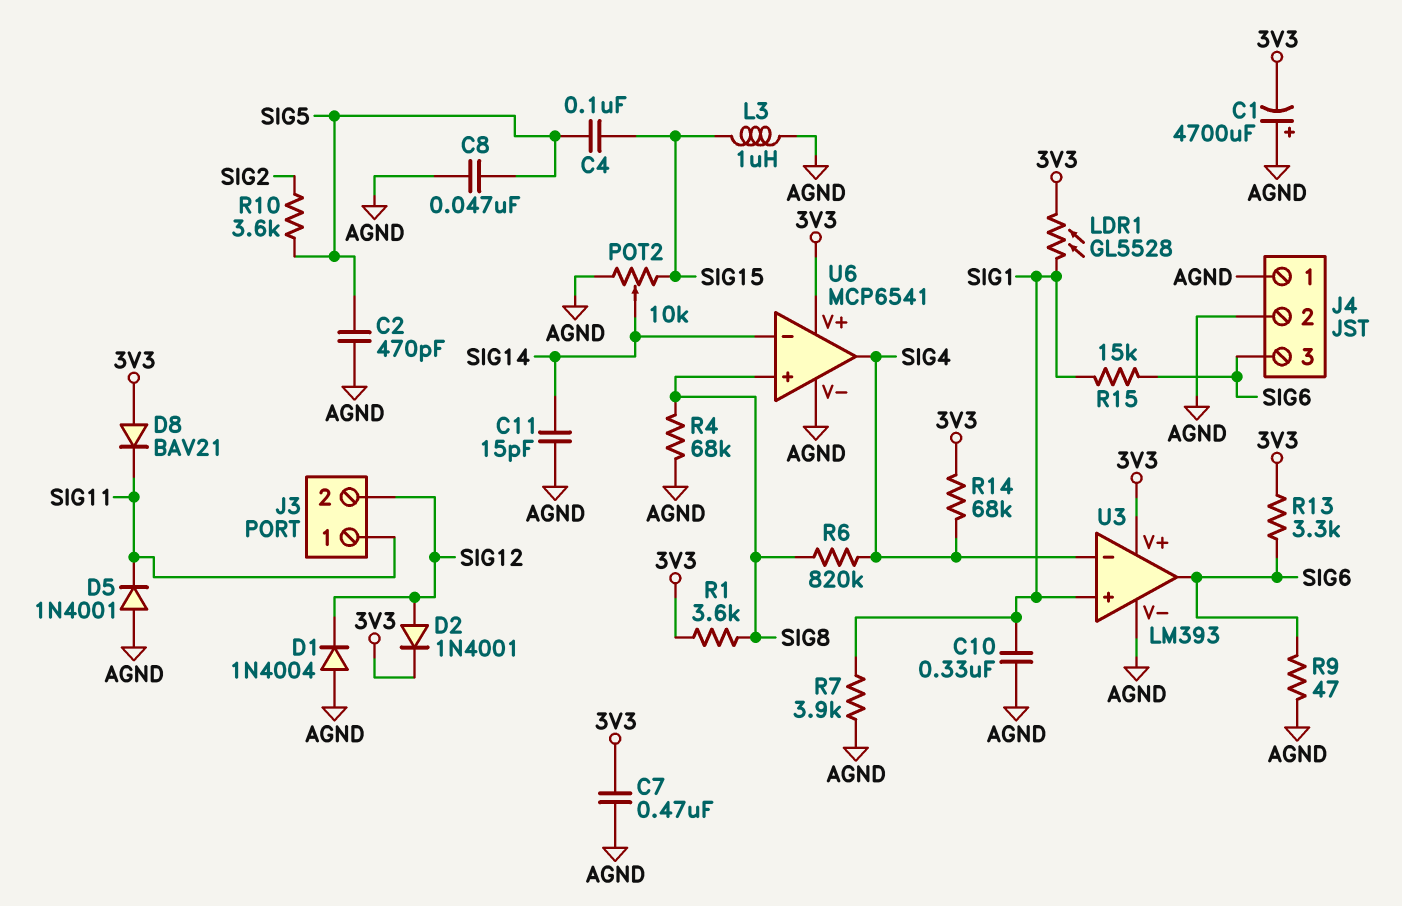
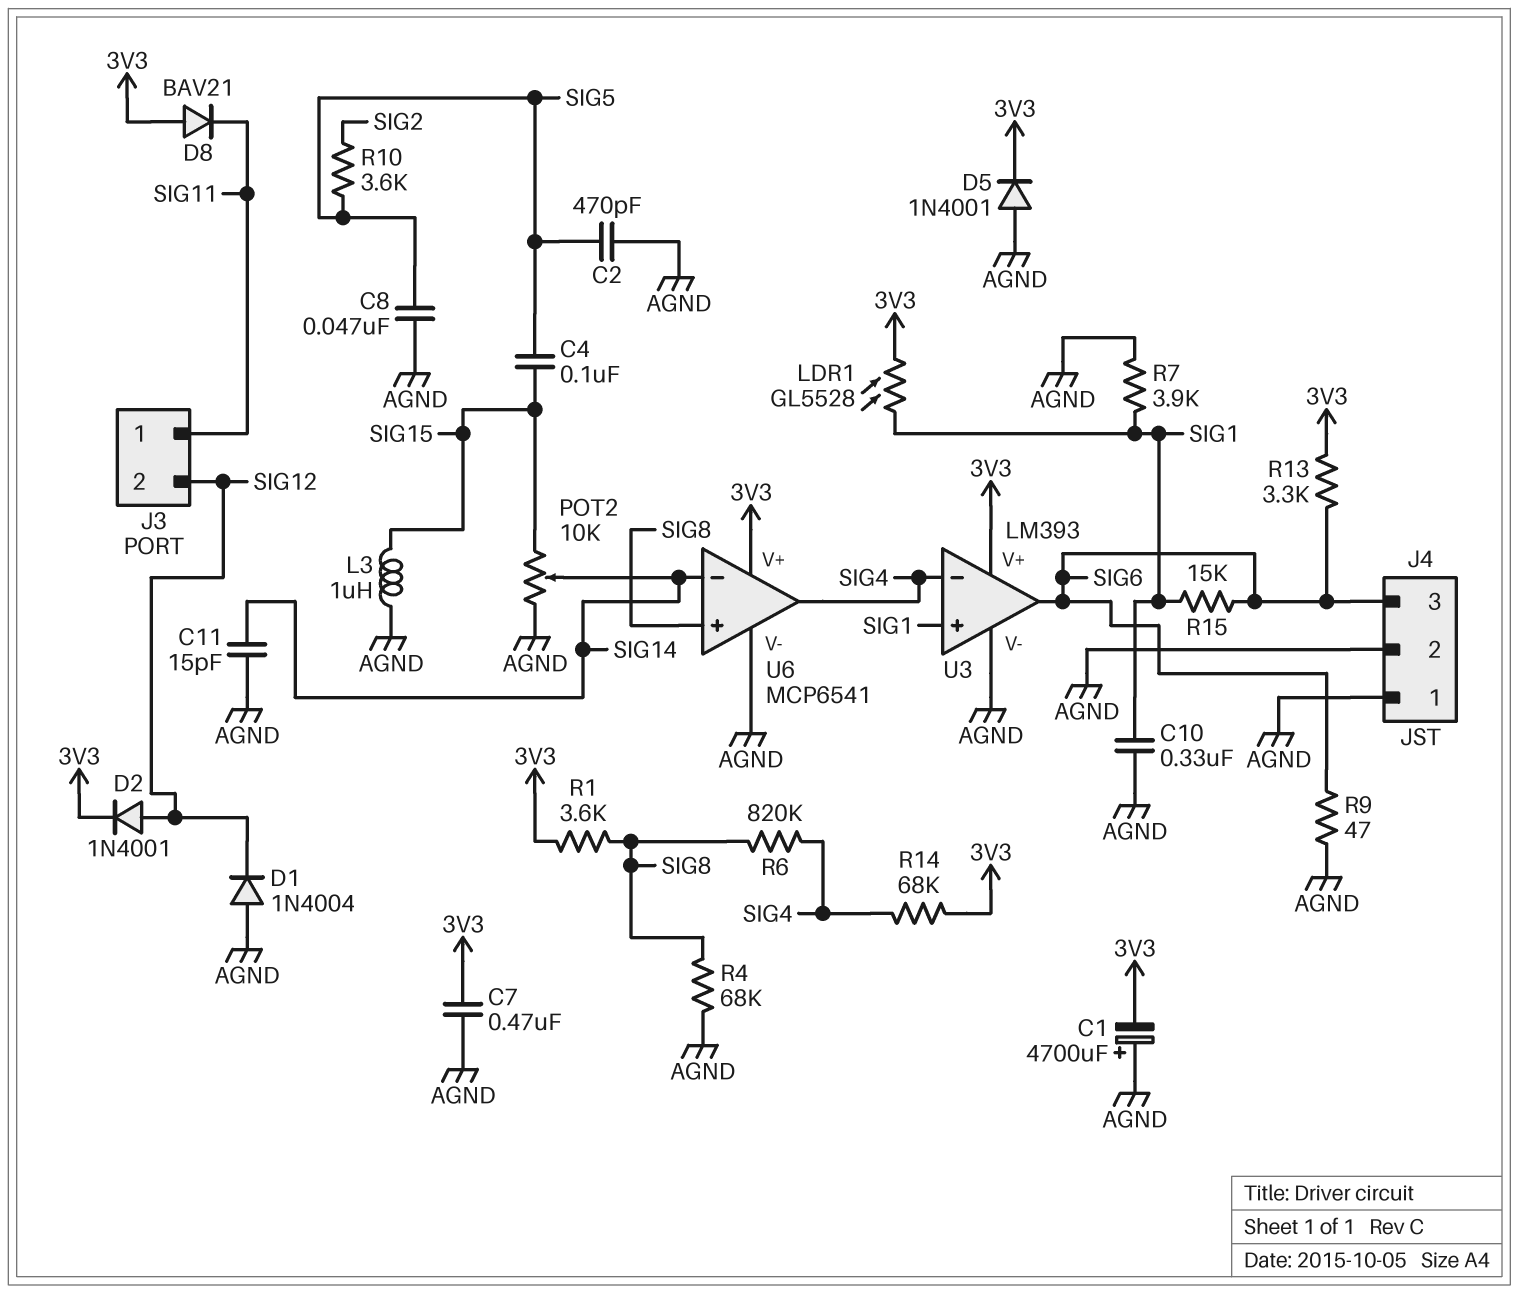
D5: diode 1N4001 (A AGND, K SIG11) -> diode 1N4001 (A AGND, K 3V3)

